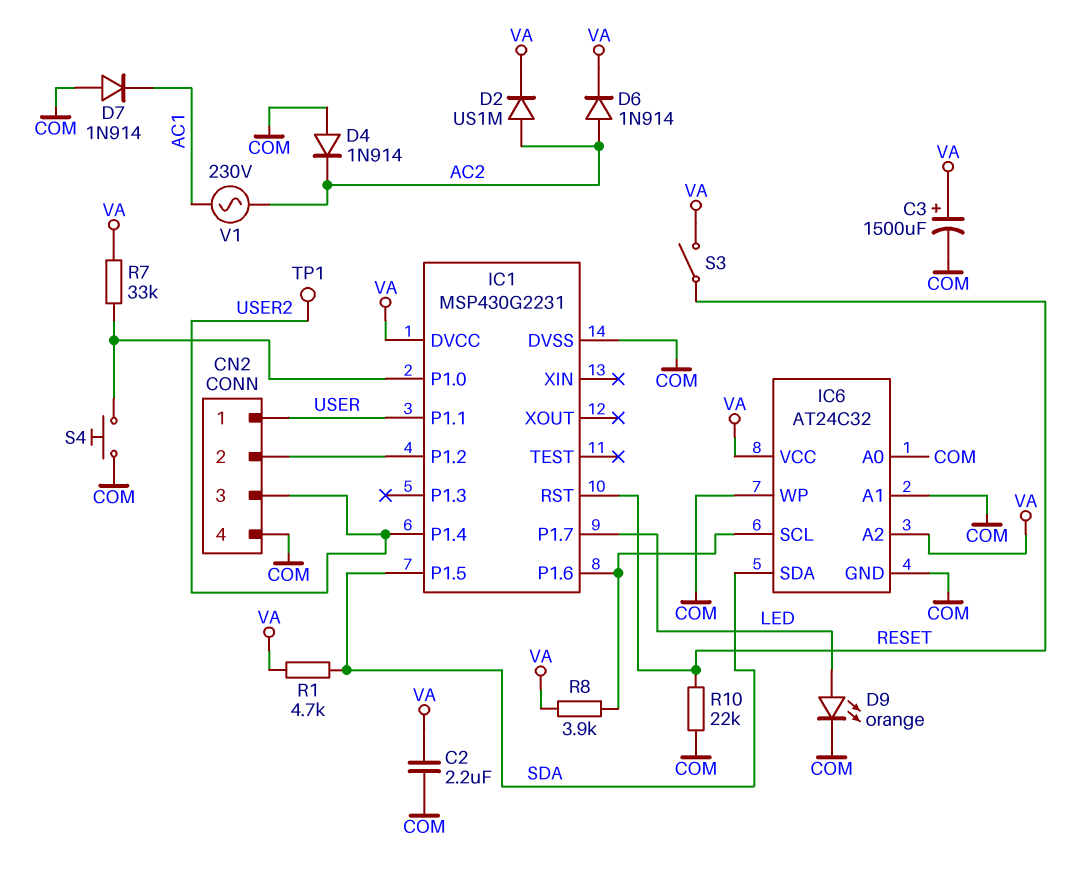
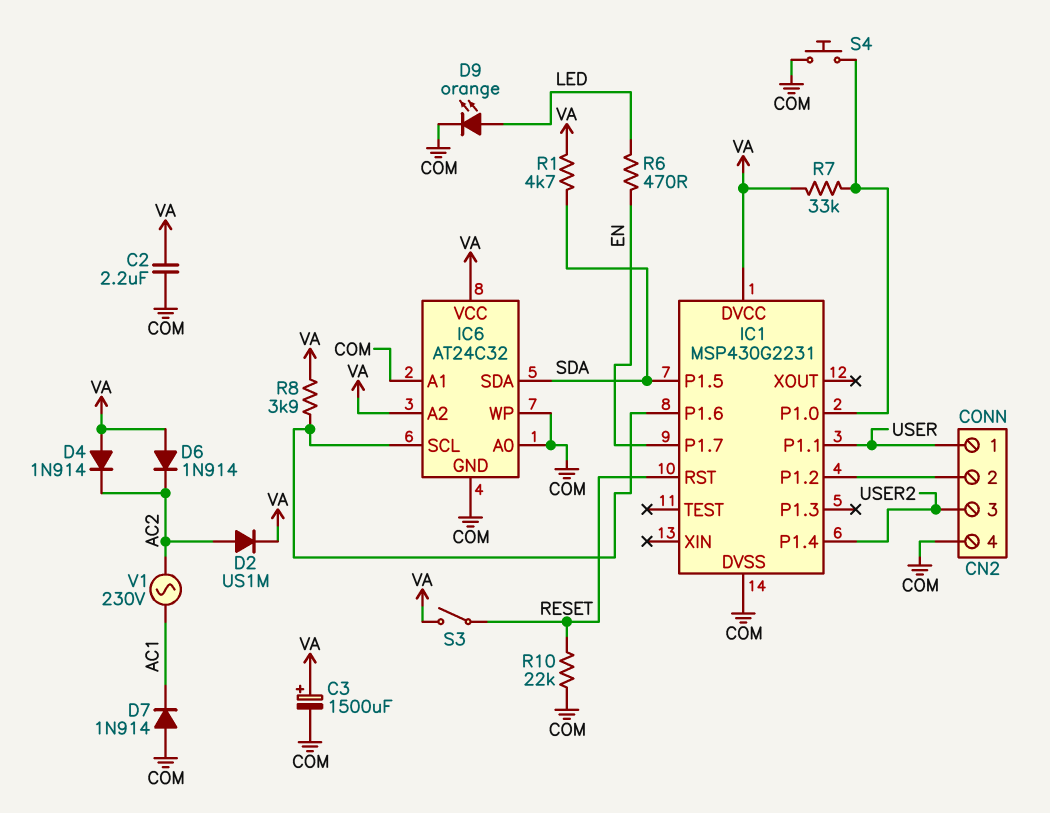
D4: diode 1N914 (A COM, K AC2) -> diode 1N914 (A VA, K AC2)
D6: diode 1N914 (A AC2, K VA) -> diode 1N914 (A VA, K AC2)
IC1 pin P1.7: LED -> EN
R6: none -> 470 (EN, LED)
TP1: test point (USER2) -> none

